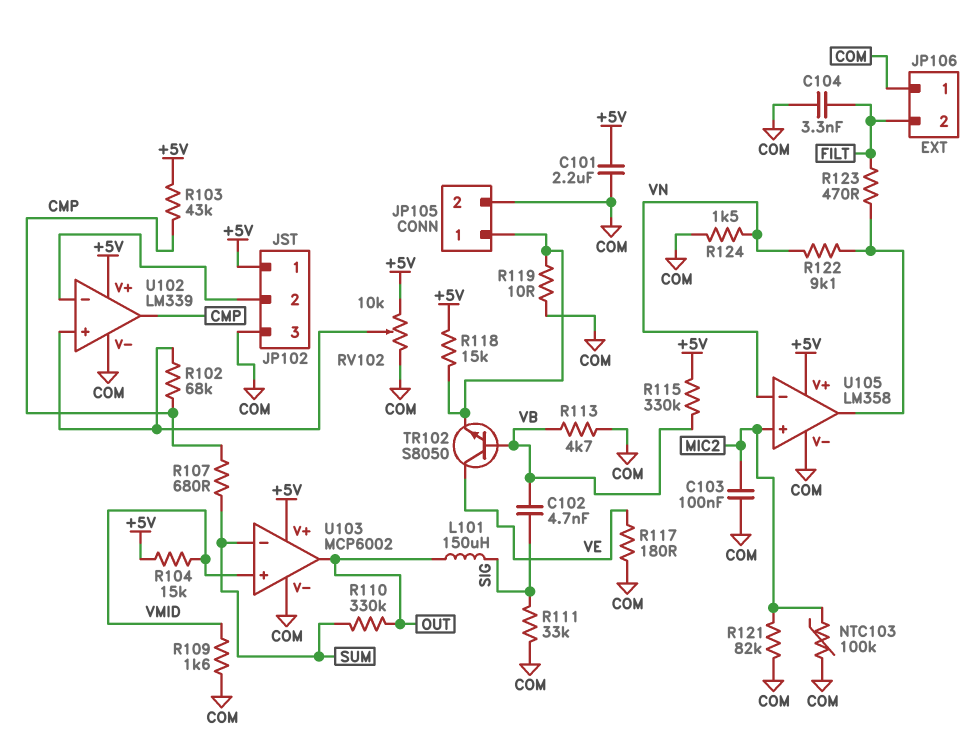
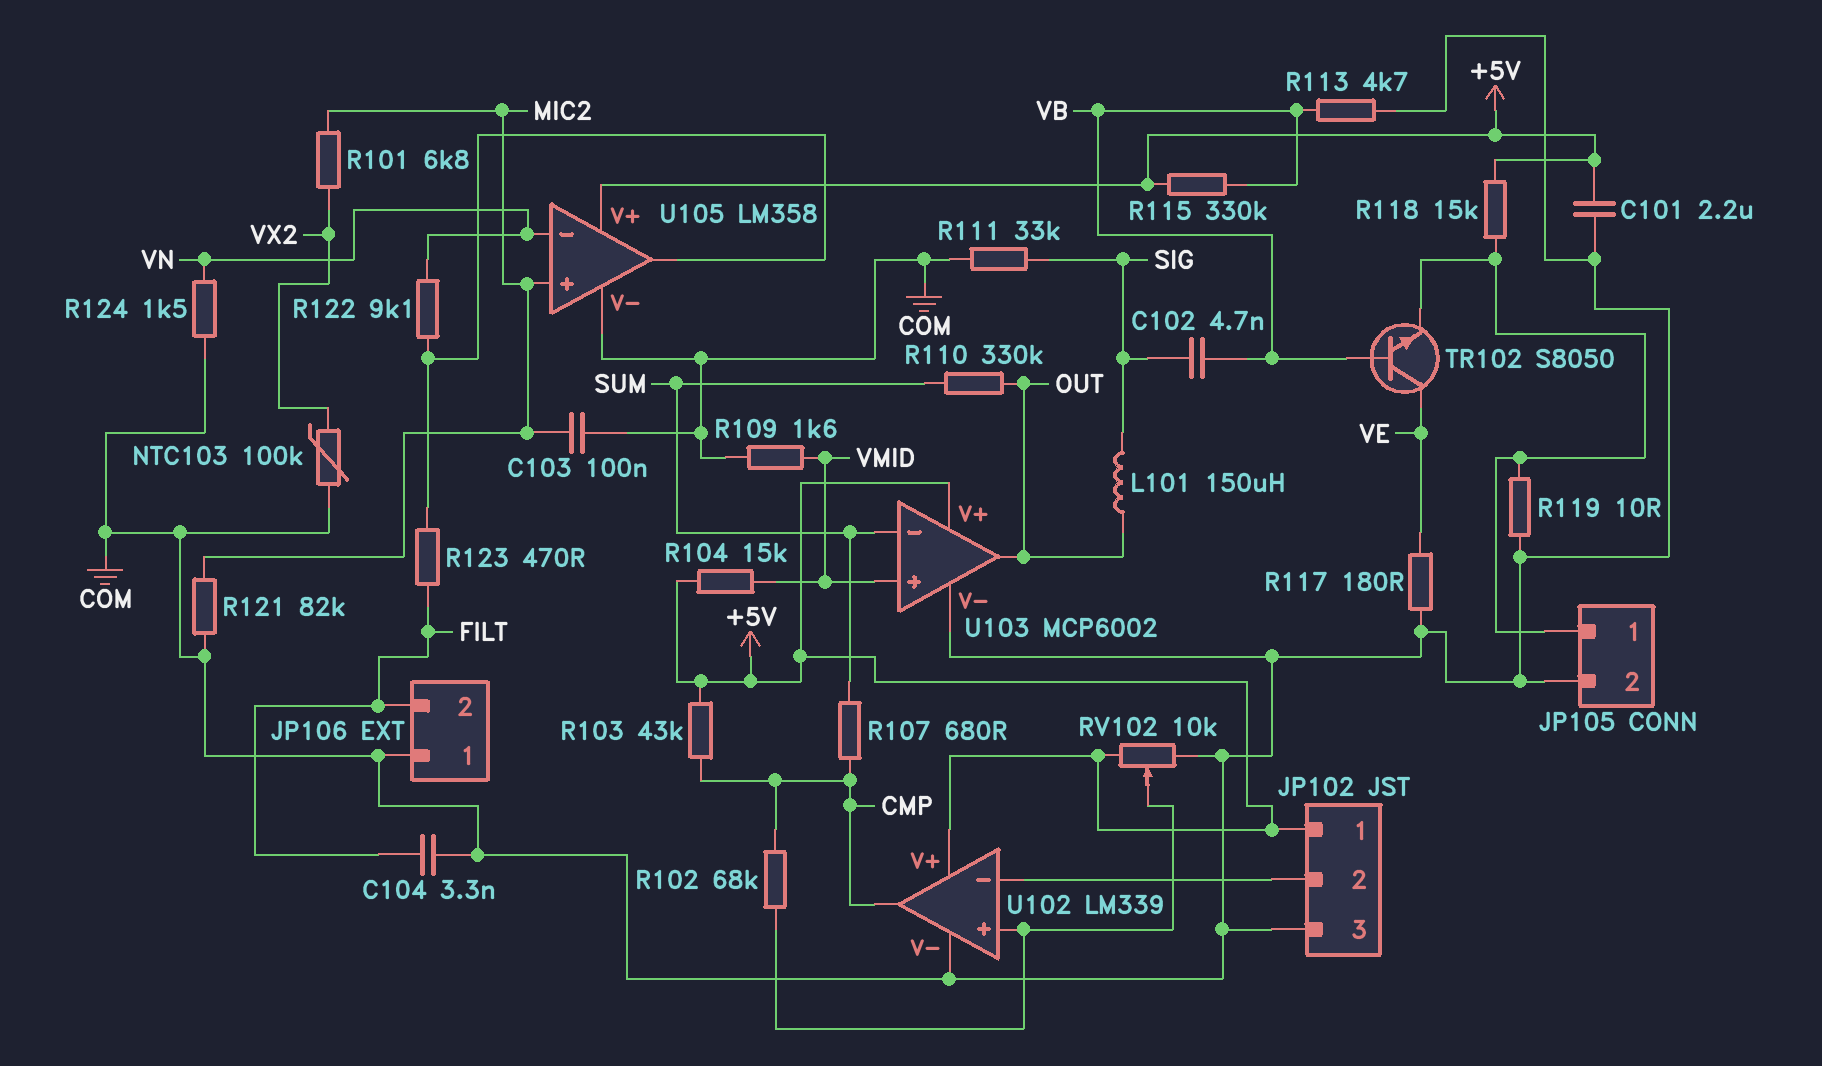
NTC103: 100k (COM, MIC2) -> 100k (COM, VX2)
R101: none -> 6.8k (MIC2, VX2)

